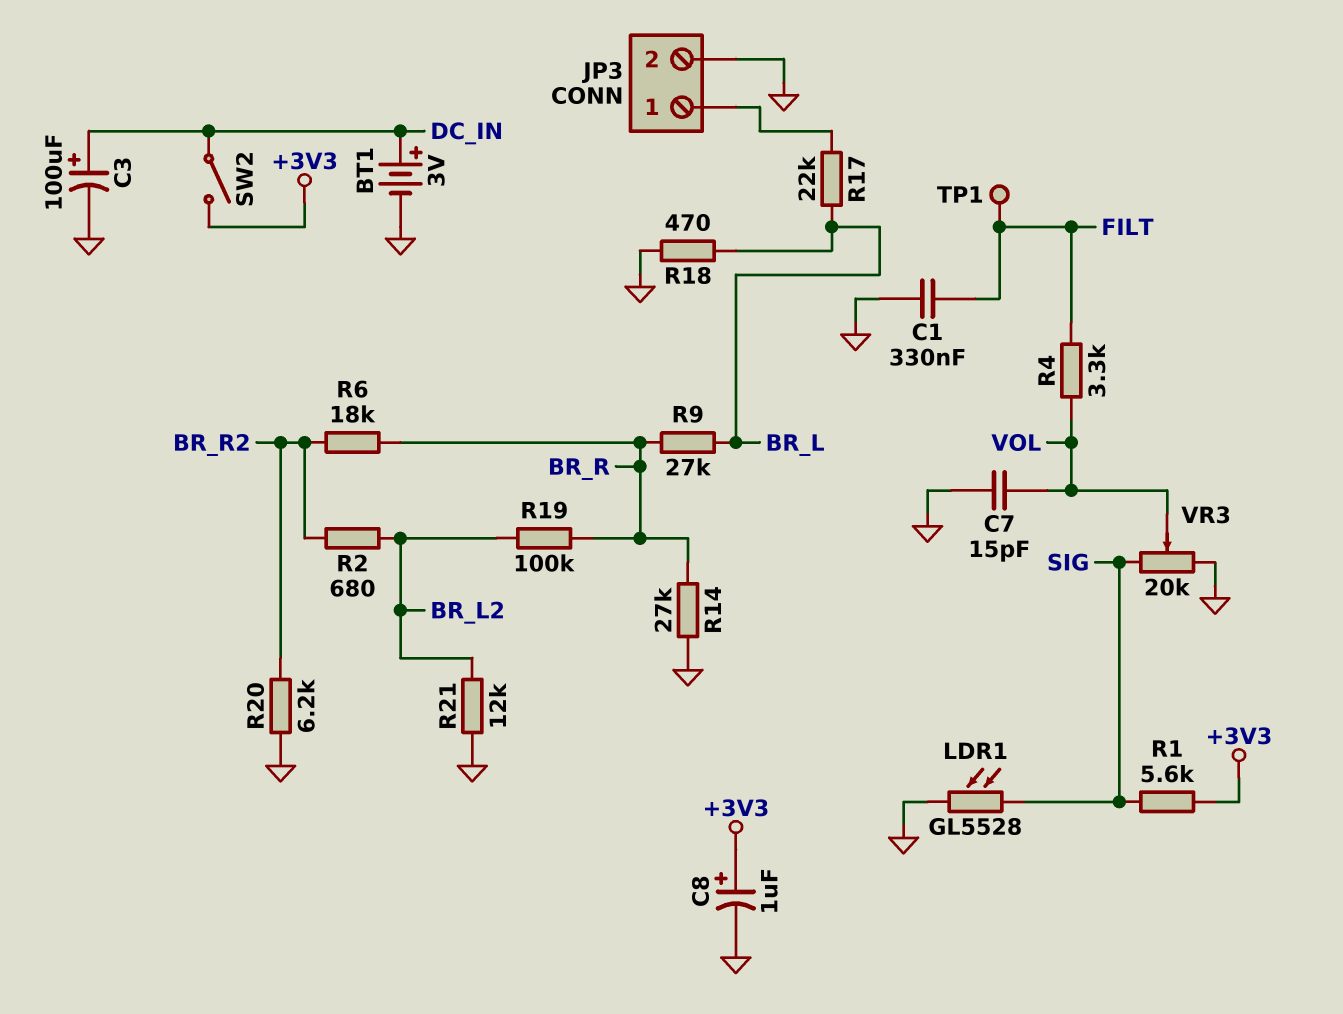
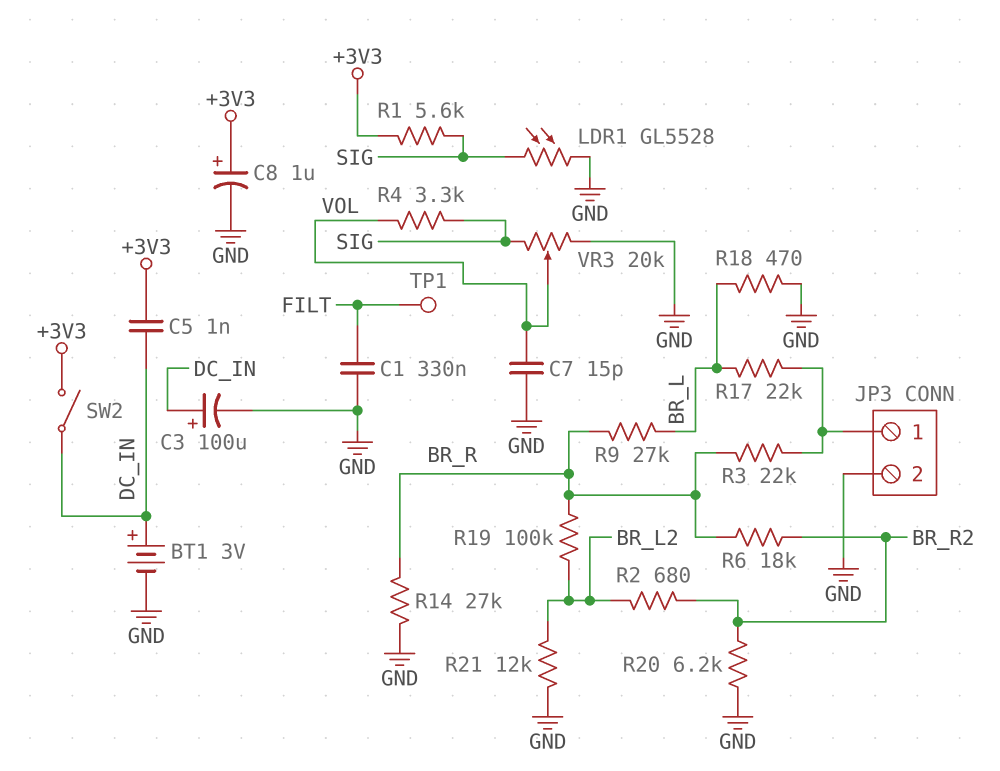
C5: none -> 1nF (+3V3, DC_IN)
R3: none -> 22k (BR_R, JP3/1)
R4: 3.3k (FILT, VOL) -> 3.3k (SIG, VOL)

